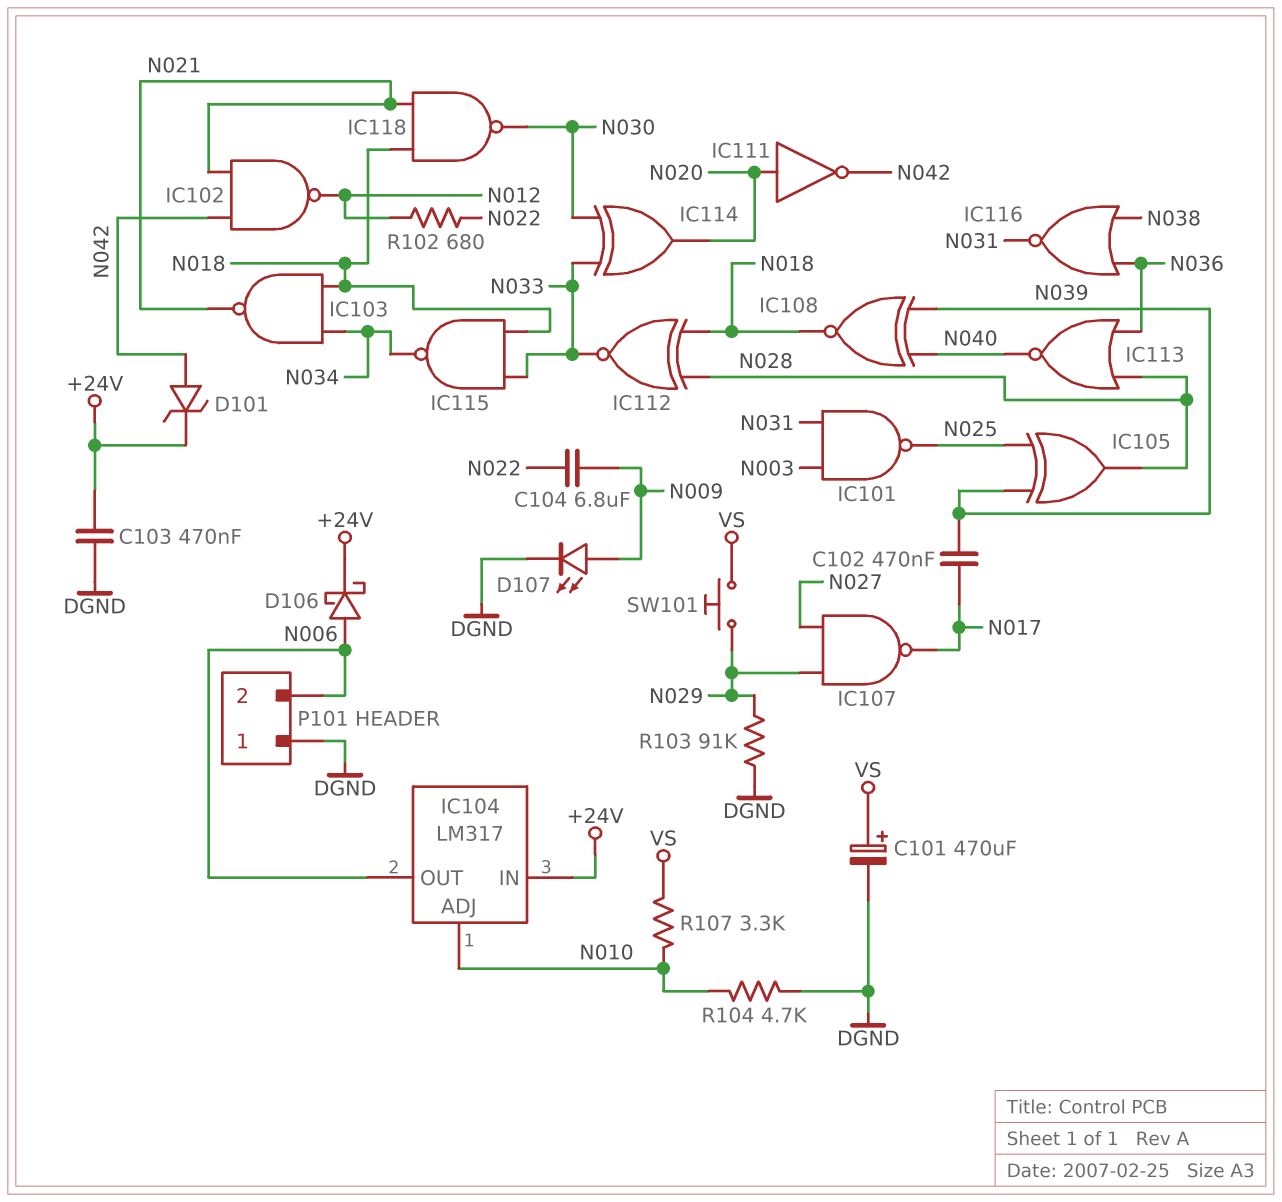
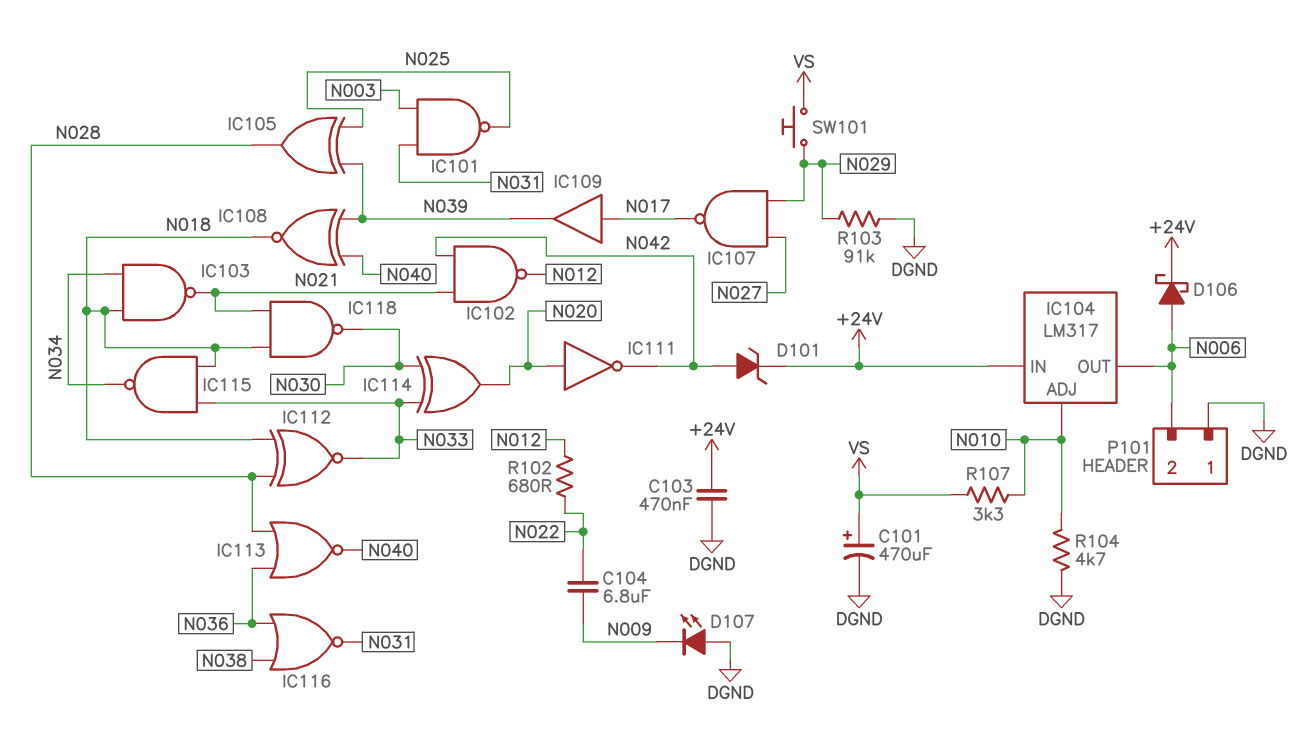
C102: 470nF (N017, N039) -> none
D107: LED (A N009, K DGND) -> LED (A DGND, K N009)
IC109: none -> buffer (in N017, out N039)

